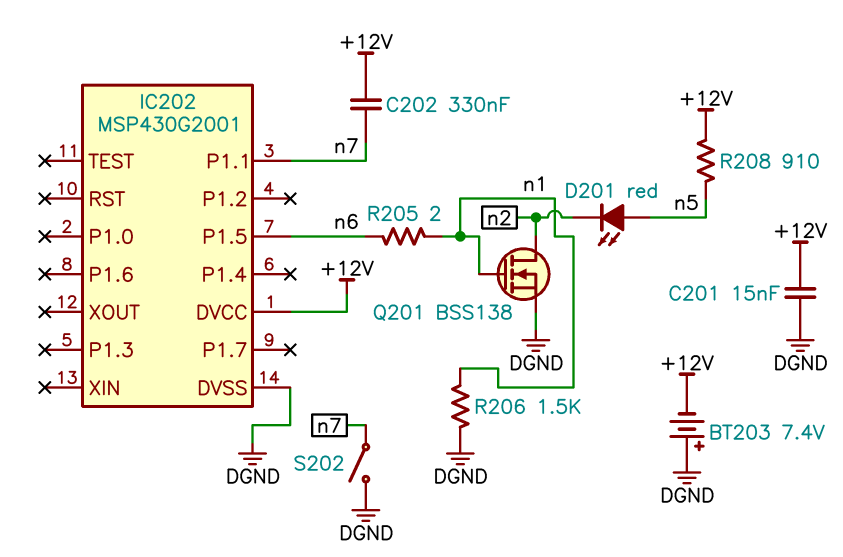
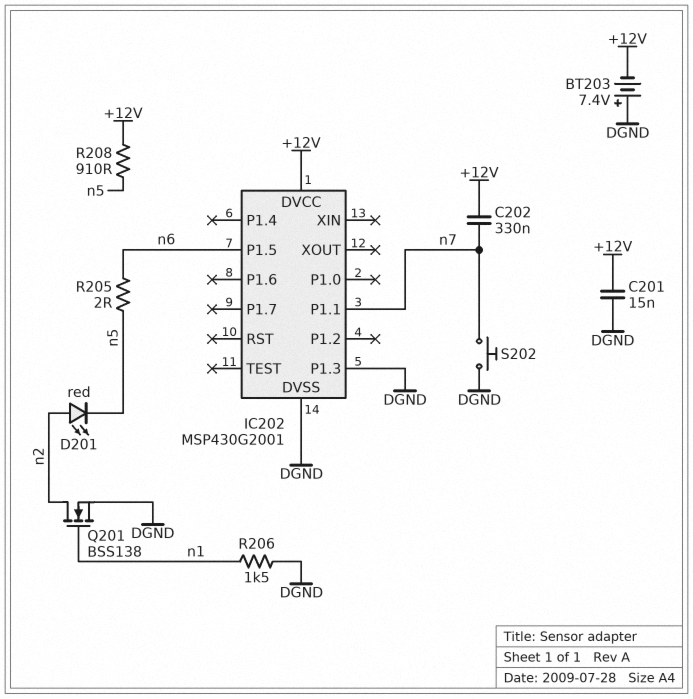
D201: LED red (A n5, K n2) -> LED red (A n2, K n5)
IC202 pin P1.3: none -> DGND
R205: 2 (n1, n6) -> 2 (n5, n6)
S202: switch (DGND, n7) -> button (DGND, n7)

